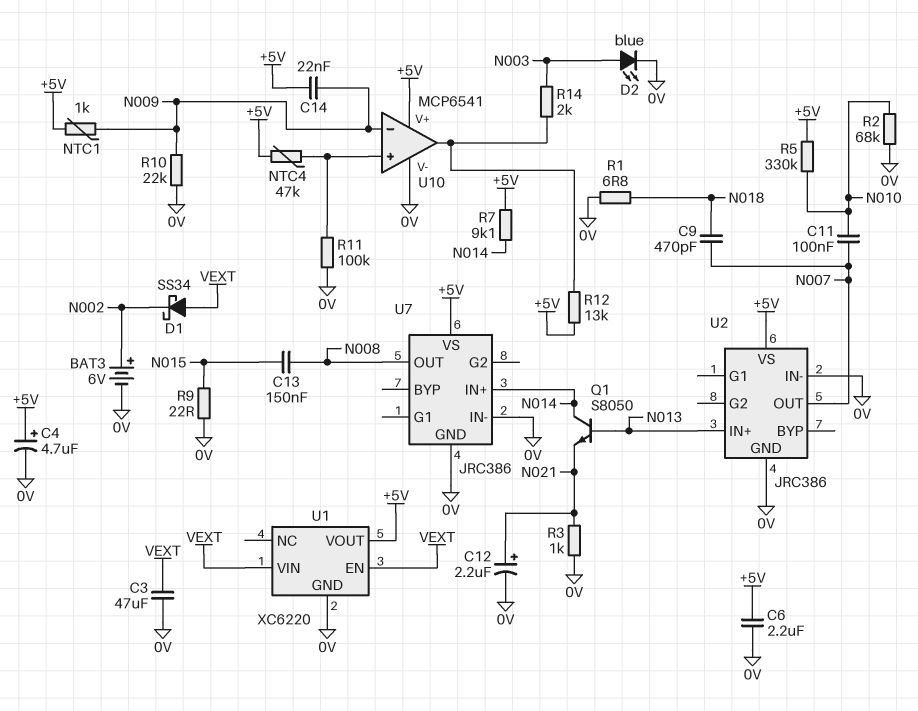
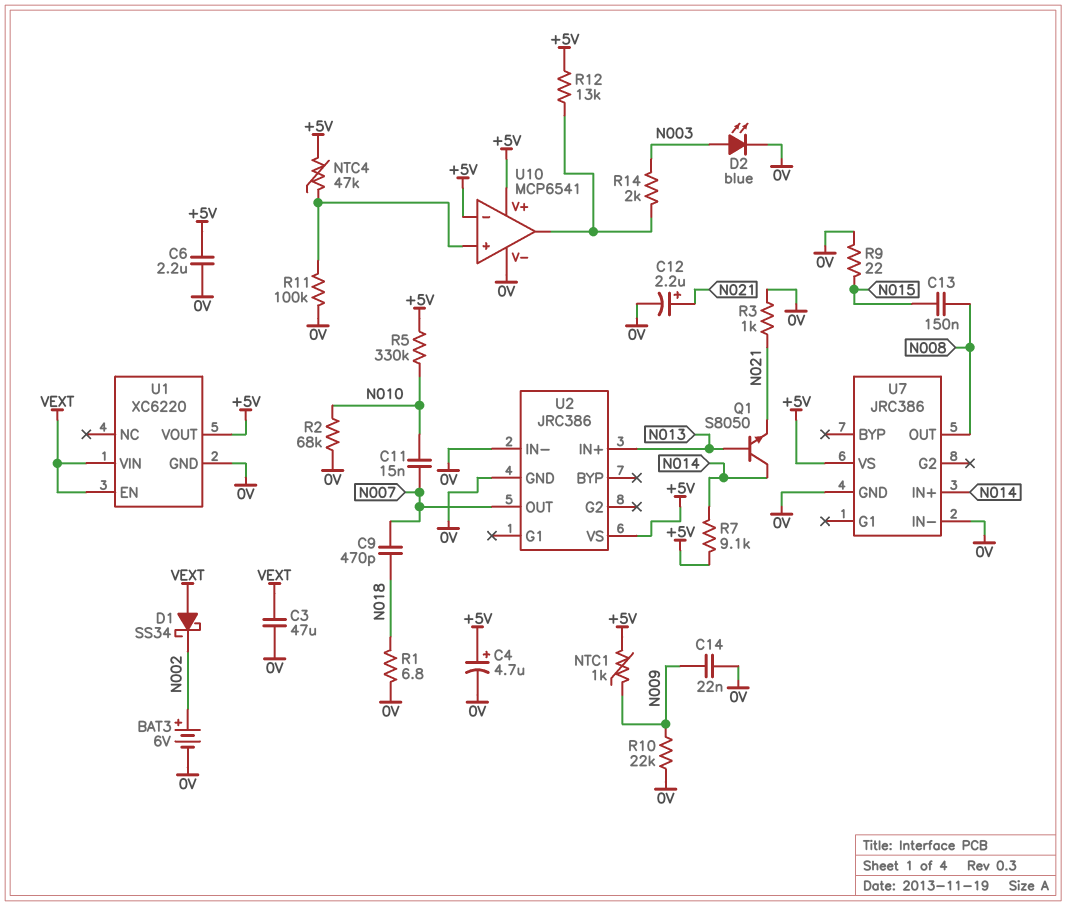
C11: 100nF (N007, N010) -> 15nF (N007, N010)
C14: 22nF (+5V, N009) -> 22nF (0V, N009)
U10 pin in-: N009 -> +5V

